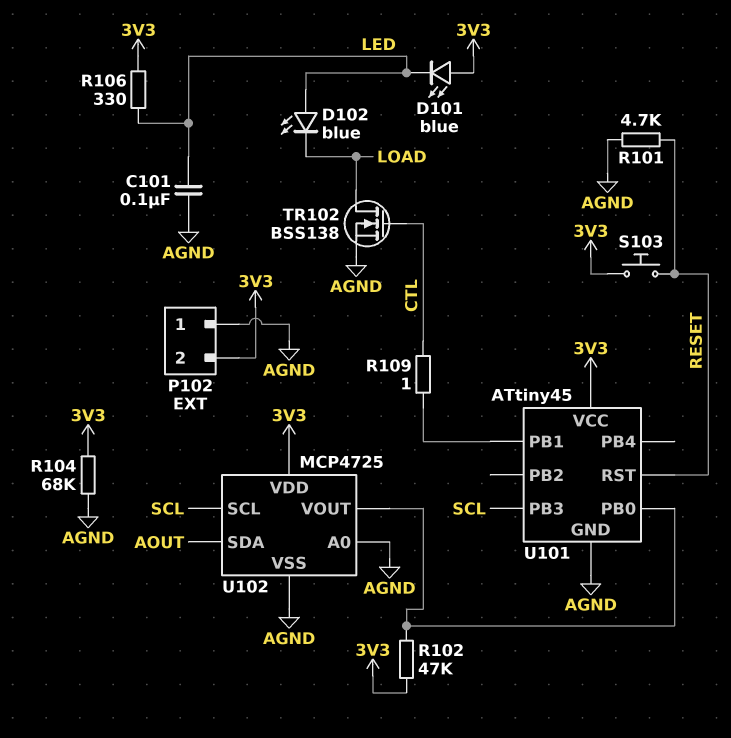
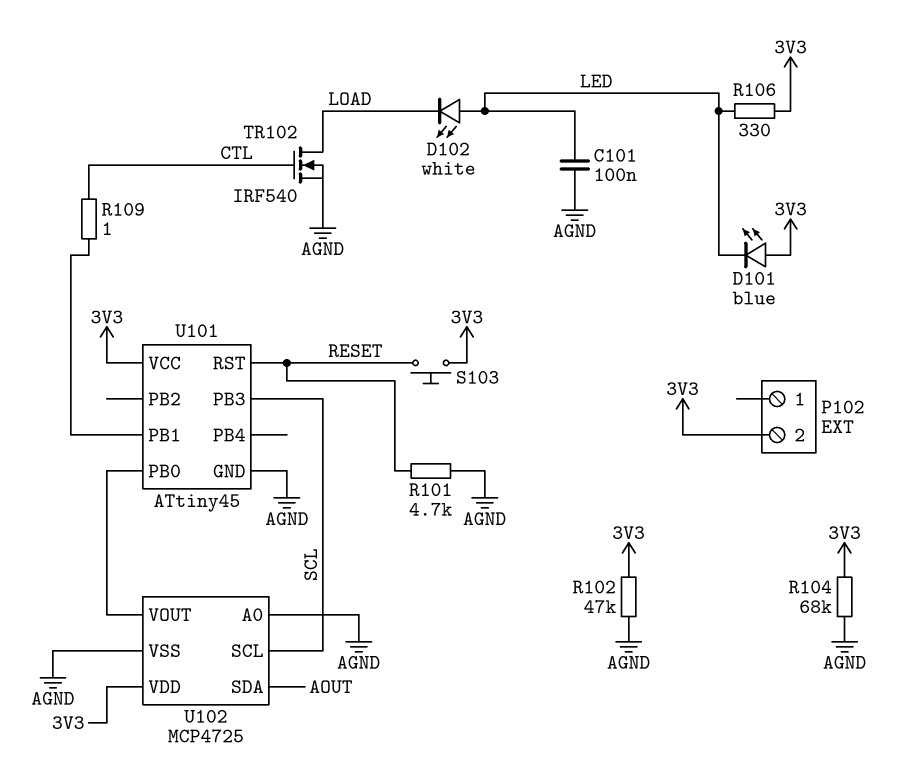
D102: LED blue (A LED, K LOAD) -> LED white (A LED, K LOAD)
P102 pin 1: AGND -> none
R102: 47k (3V3, U101/PB0) -> 47k (3V3, AGND)
TR102: NMOS BSS138 (G CTL, D LOAD, S AGND) -> NMOS IRF540 (G CTL, D LOAD, S AGND)

